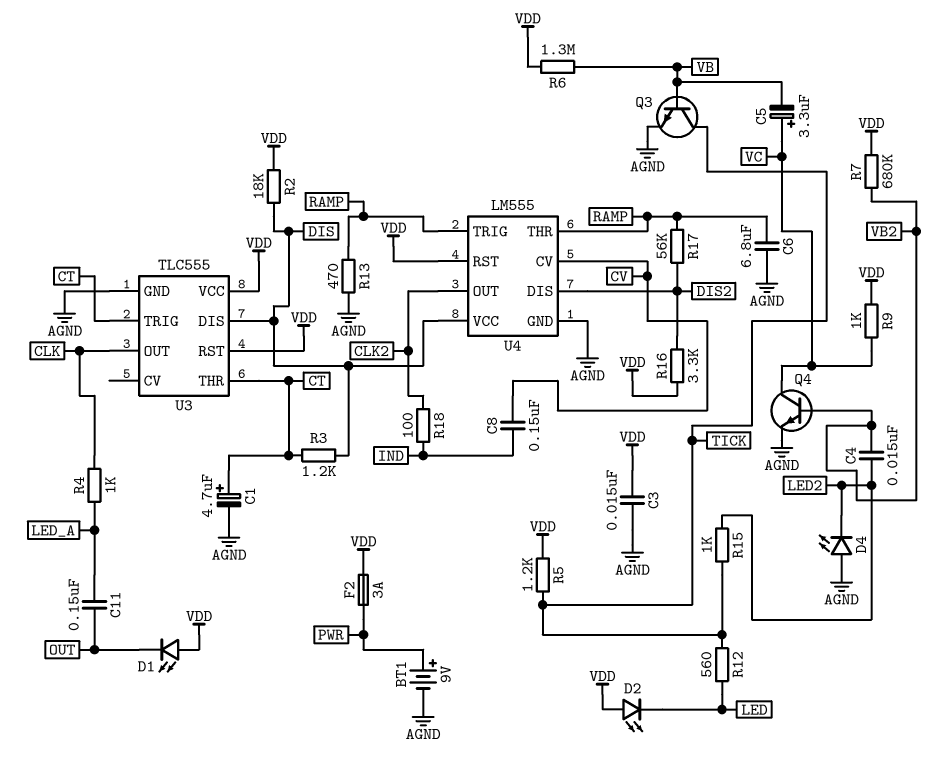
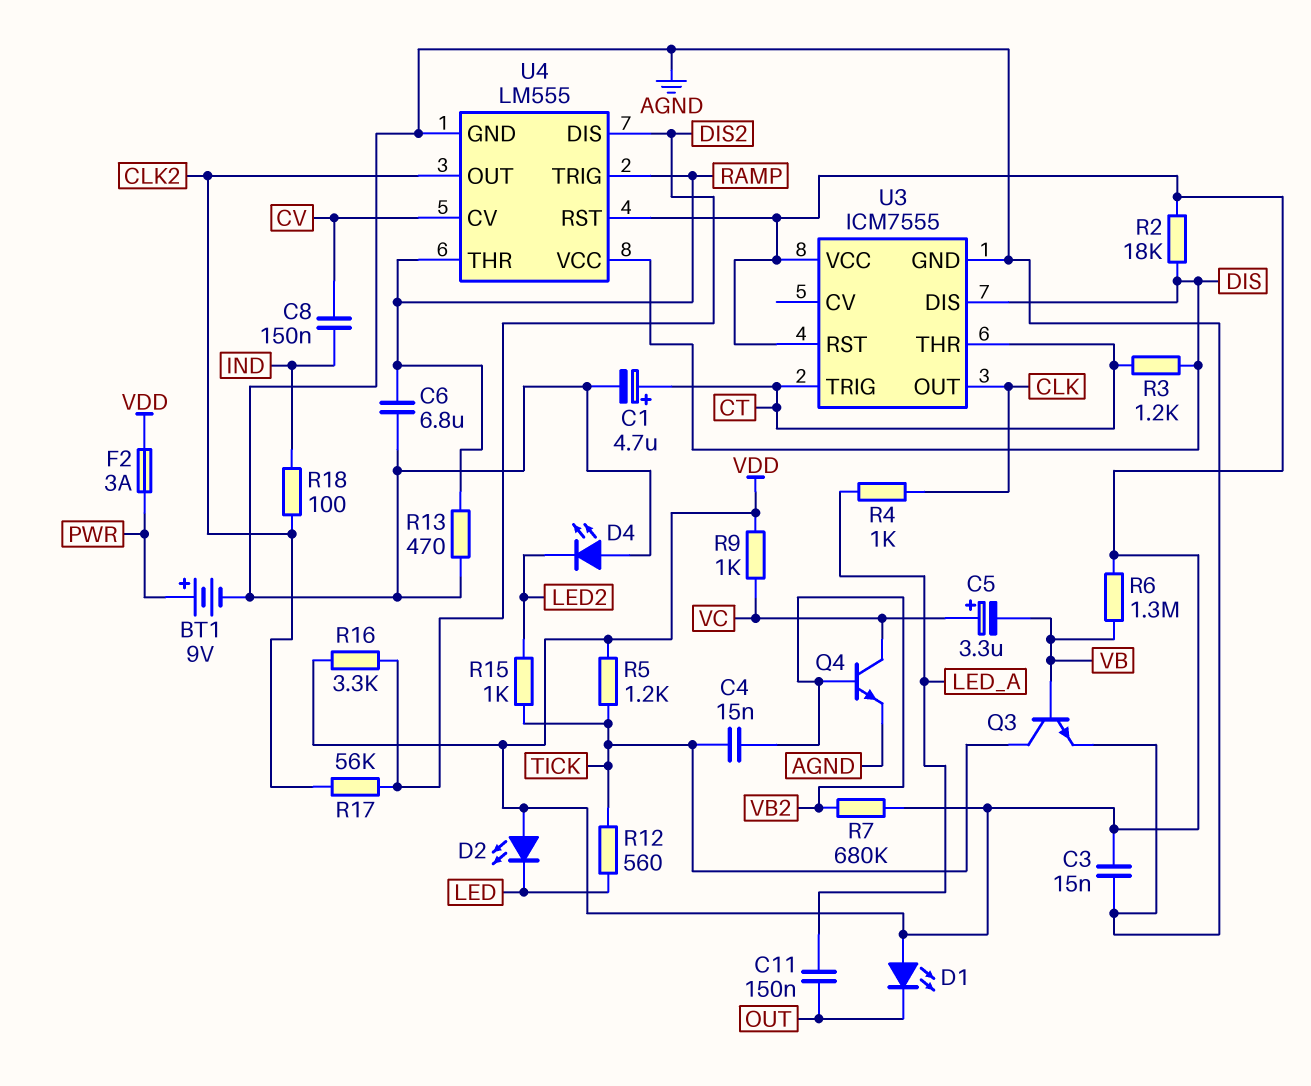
C4: 15nF (LED2, VB2) -> 15nF (TICK, VB2)
R17: 56k (DIS2, RAMP) -> 56k (CLK2, DIS2)
U3: TLC555 -> ICM7555

